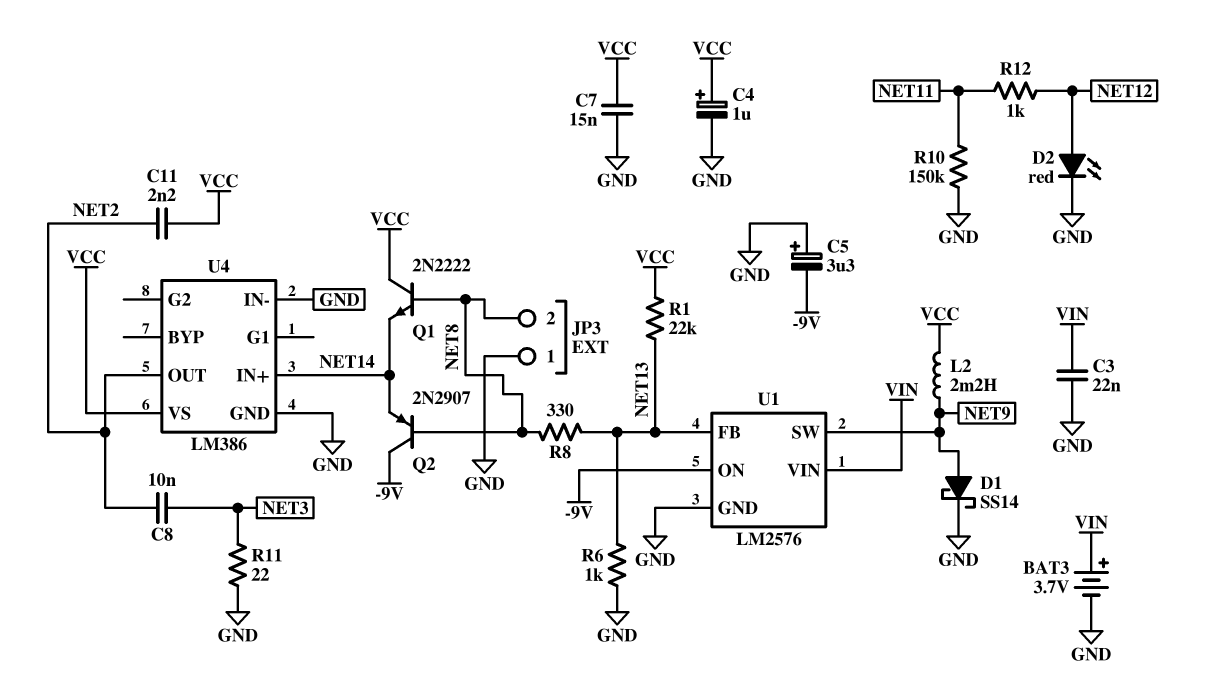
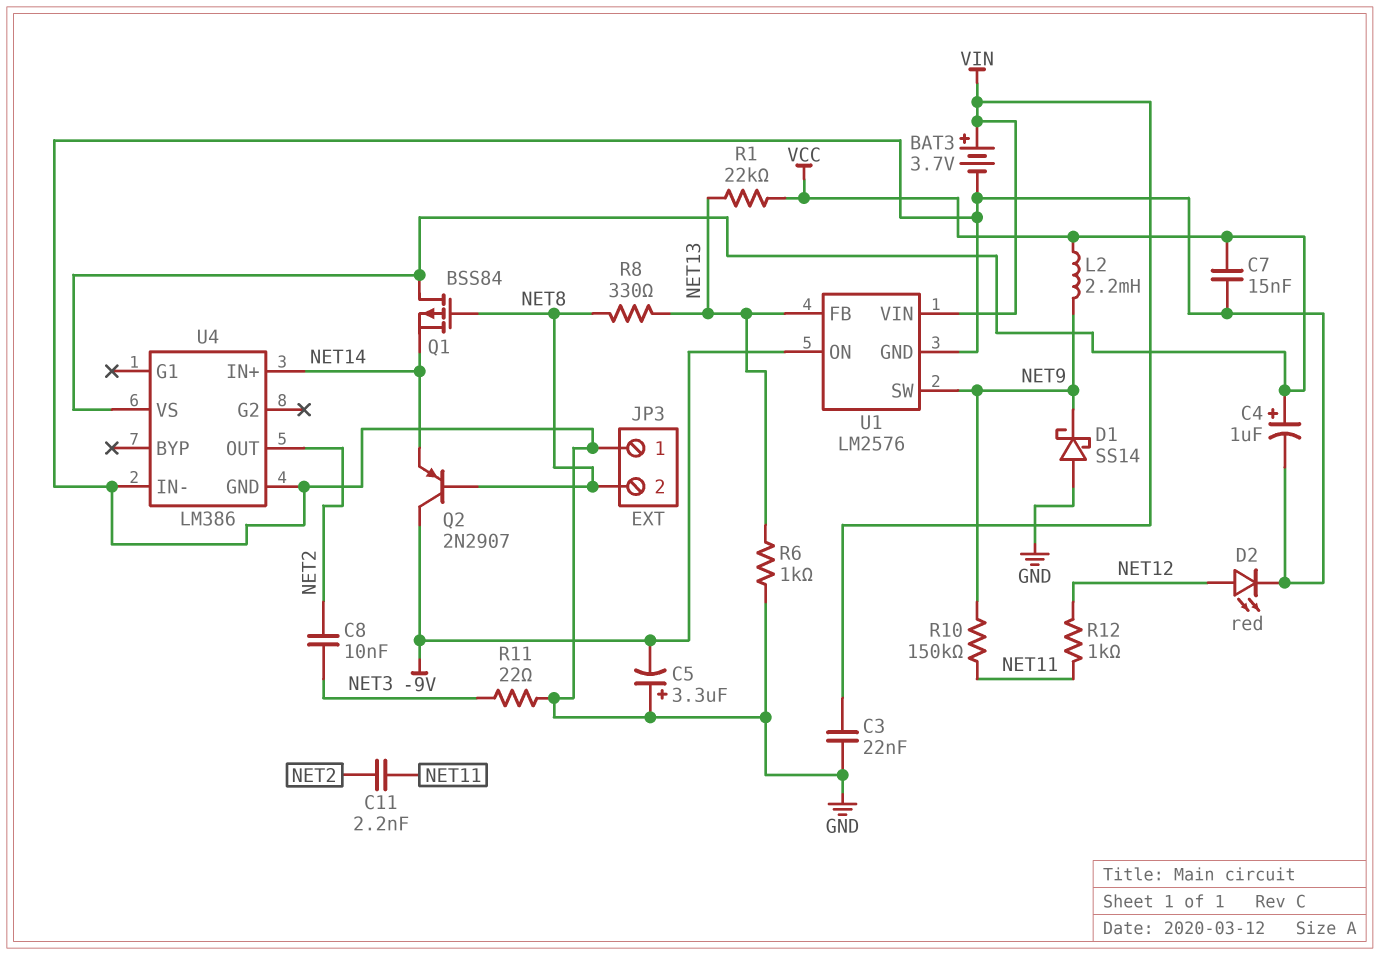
C11: 2.2nF (NET2, VCC) -> 2.2nF (NET2, NET11)
D1: schottky SS14 (A NET9, K GND) -> schottky SS14 (A GND, K NET9)
Q1: NPN 2N2222 (B NET8, C VCC, E NET14) -> PMOS BSS84 (G NET8, D VCC, S NET14)
R10: 150k (GND, NET11) -> 150k (NET9, NET11)

